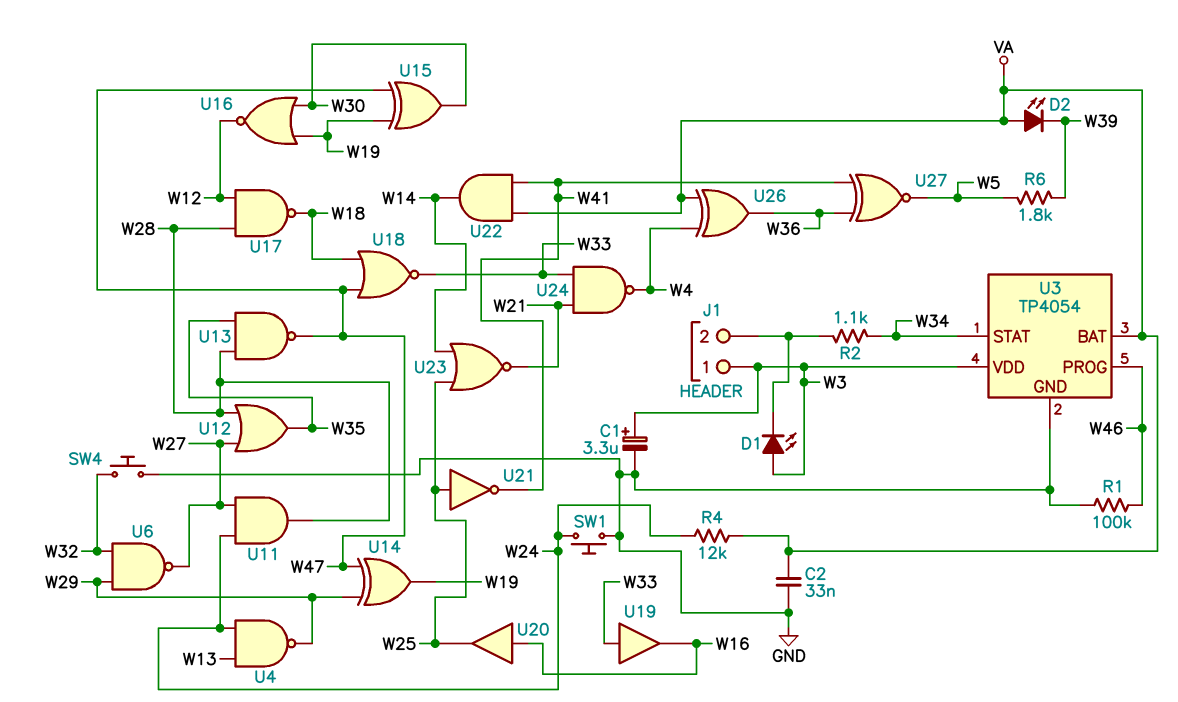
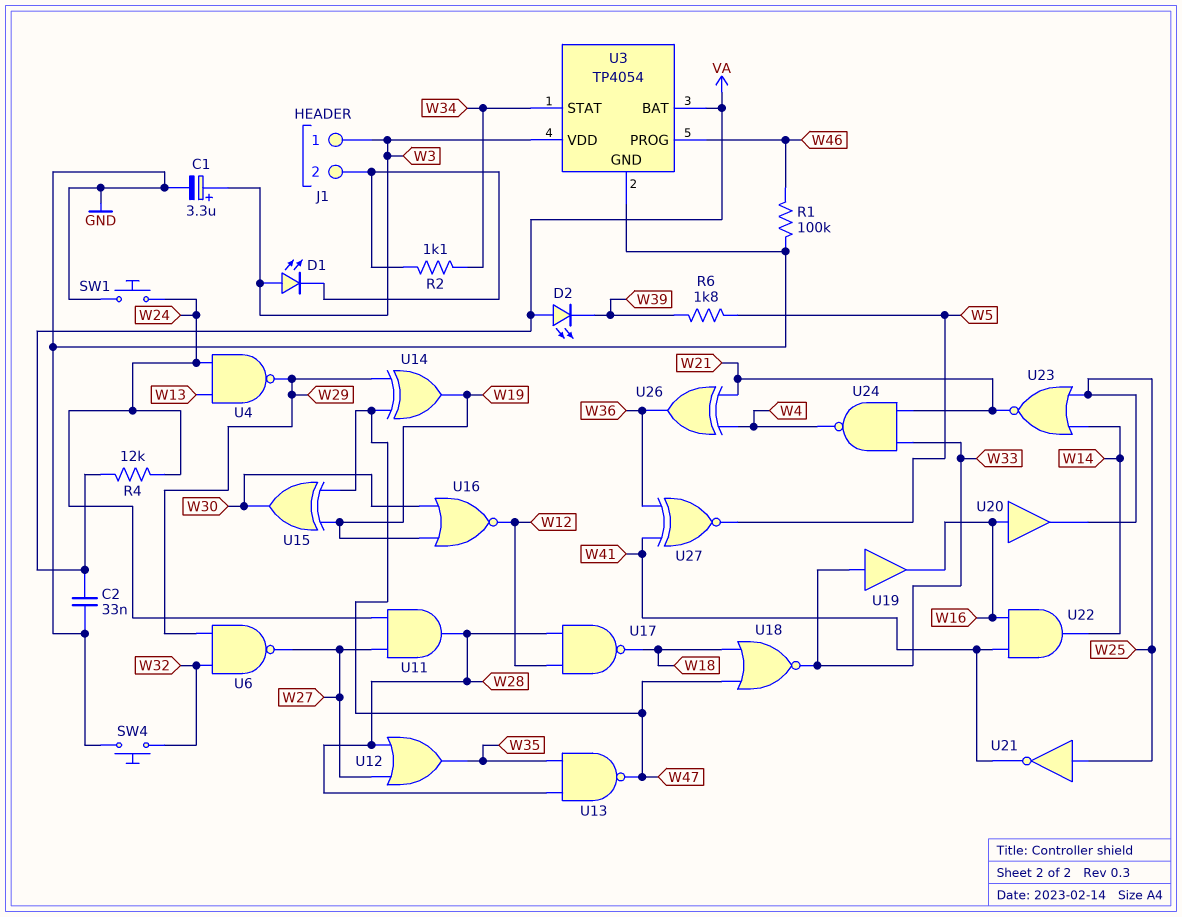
U22: AND (in VA, in W41, out W14) -> AND (in W16, in W41, out W14)
U26: XOR (in VA, in W4, out W36) -> XOR (in W4, in W21, out W36)

